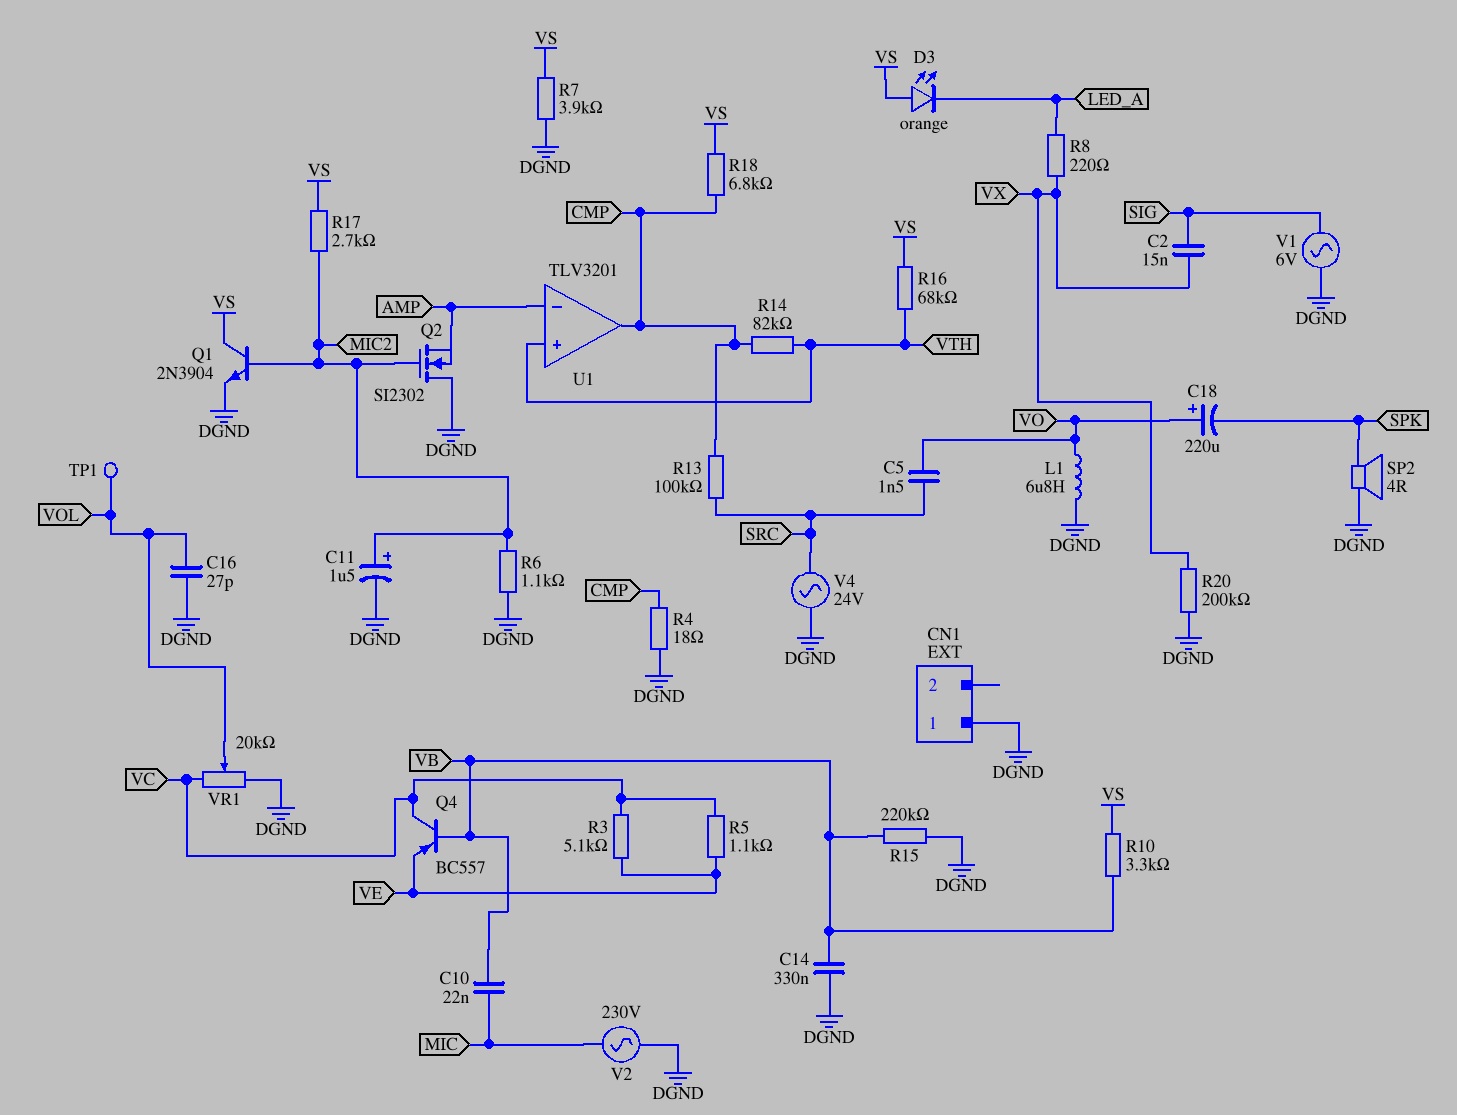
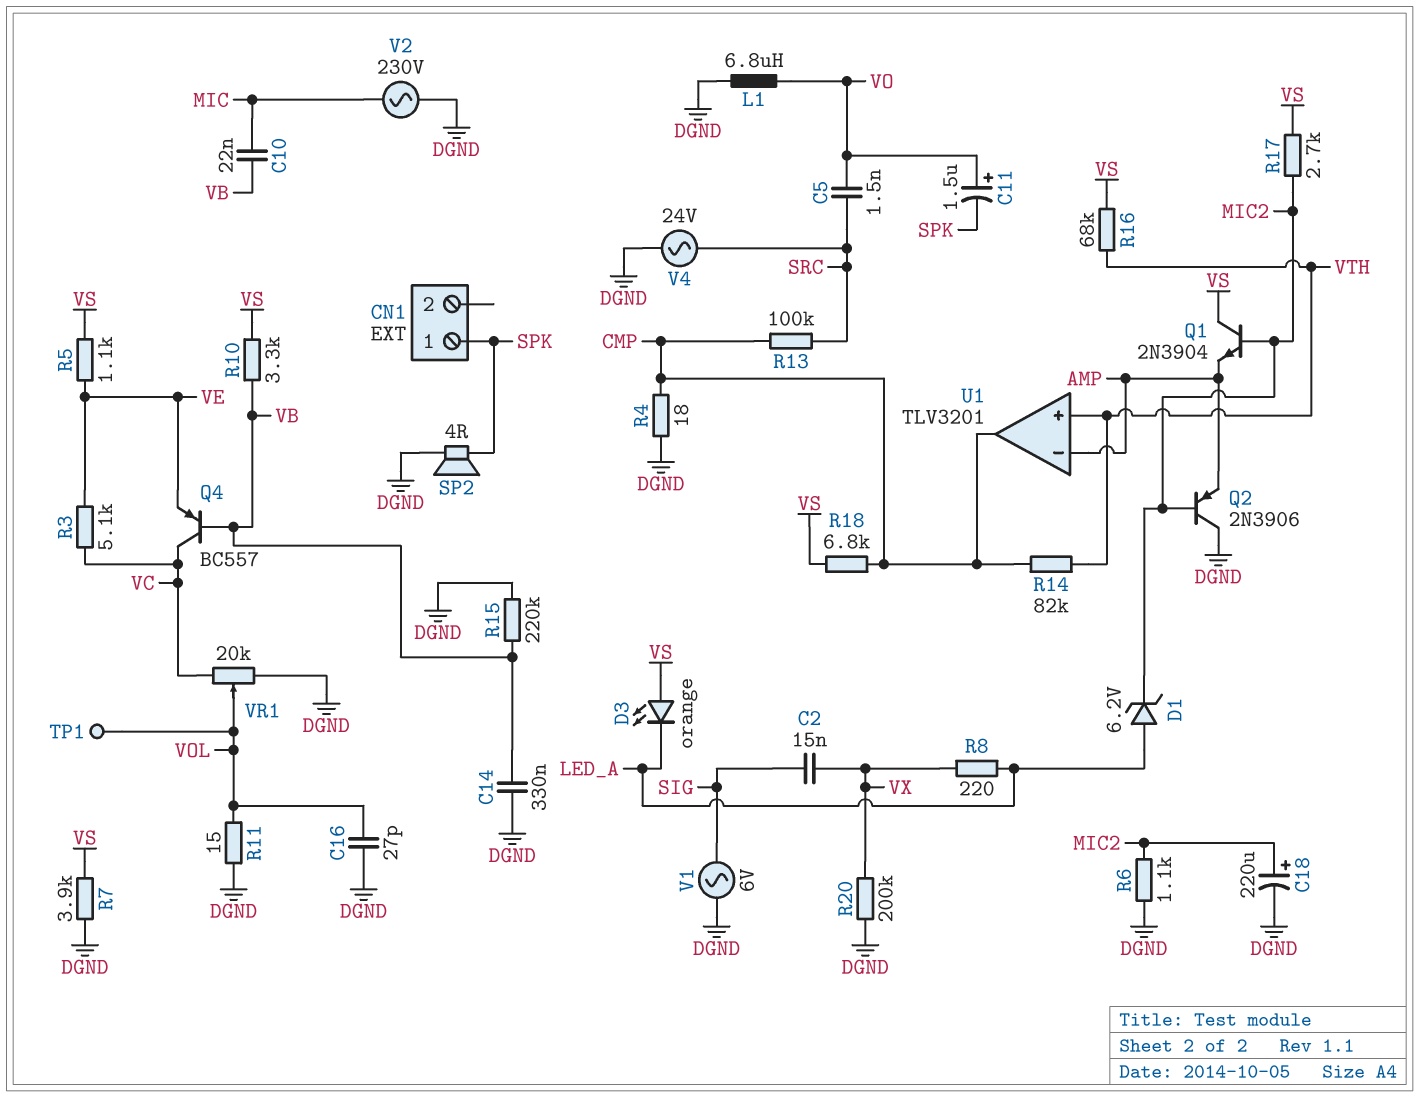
C11: 1.5uF (plus MIC2, minus DGND) -> 1.5uF (plus VO, minus SPK)
C18: 220uF (plus VO, minus SPK) -> 220uF (plus MIC2, minus DGND)
CN1 pin 1: DGND -> SPK
D1: none -> zener 6.2V (A LED_A, K MIC2)
Q1: NPN 2N3904 (B MIC2, C VS, E DGND) -> NPN 2N3904 (B MIC2, C VS, E AMP)
Q2: NMOS SI2302 (G MIC2, D DGND, S AMP) -> PNP 2N3906 (B MIC2, C DGND, E AMP)
R5: 1.1k (VC, VE) -> 1.1k (VE, VS)
R11: none -> 15 (DGND, VOL)

